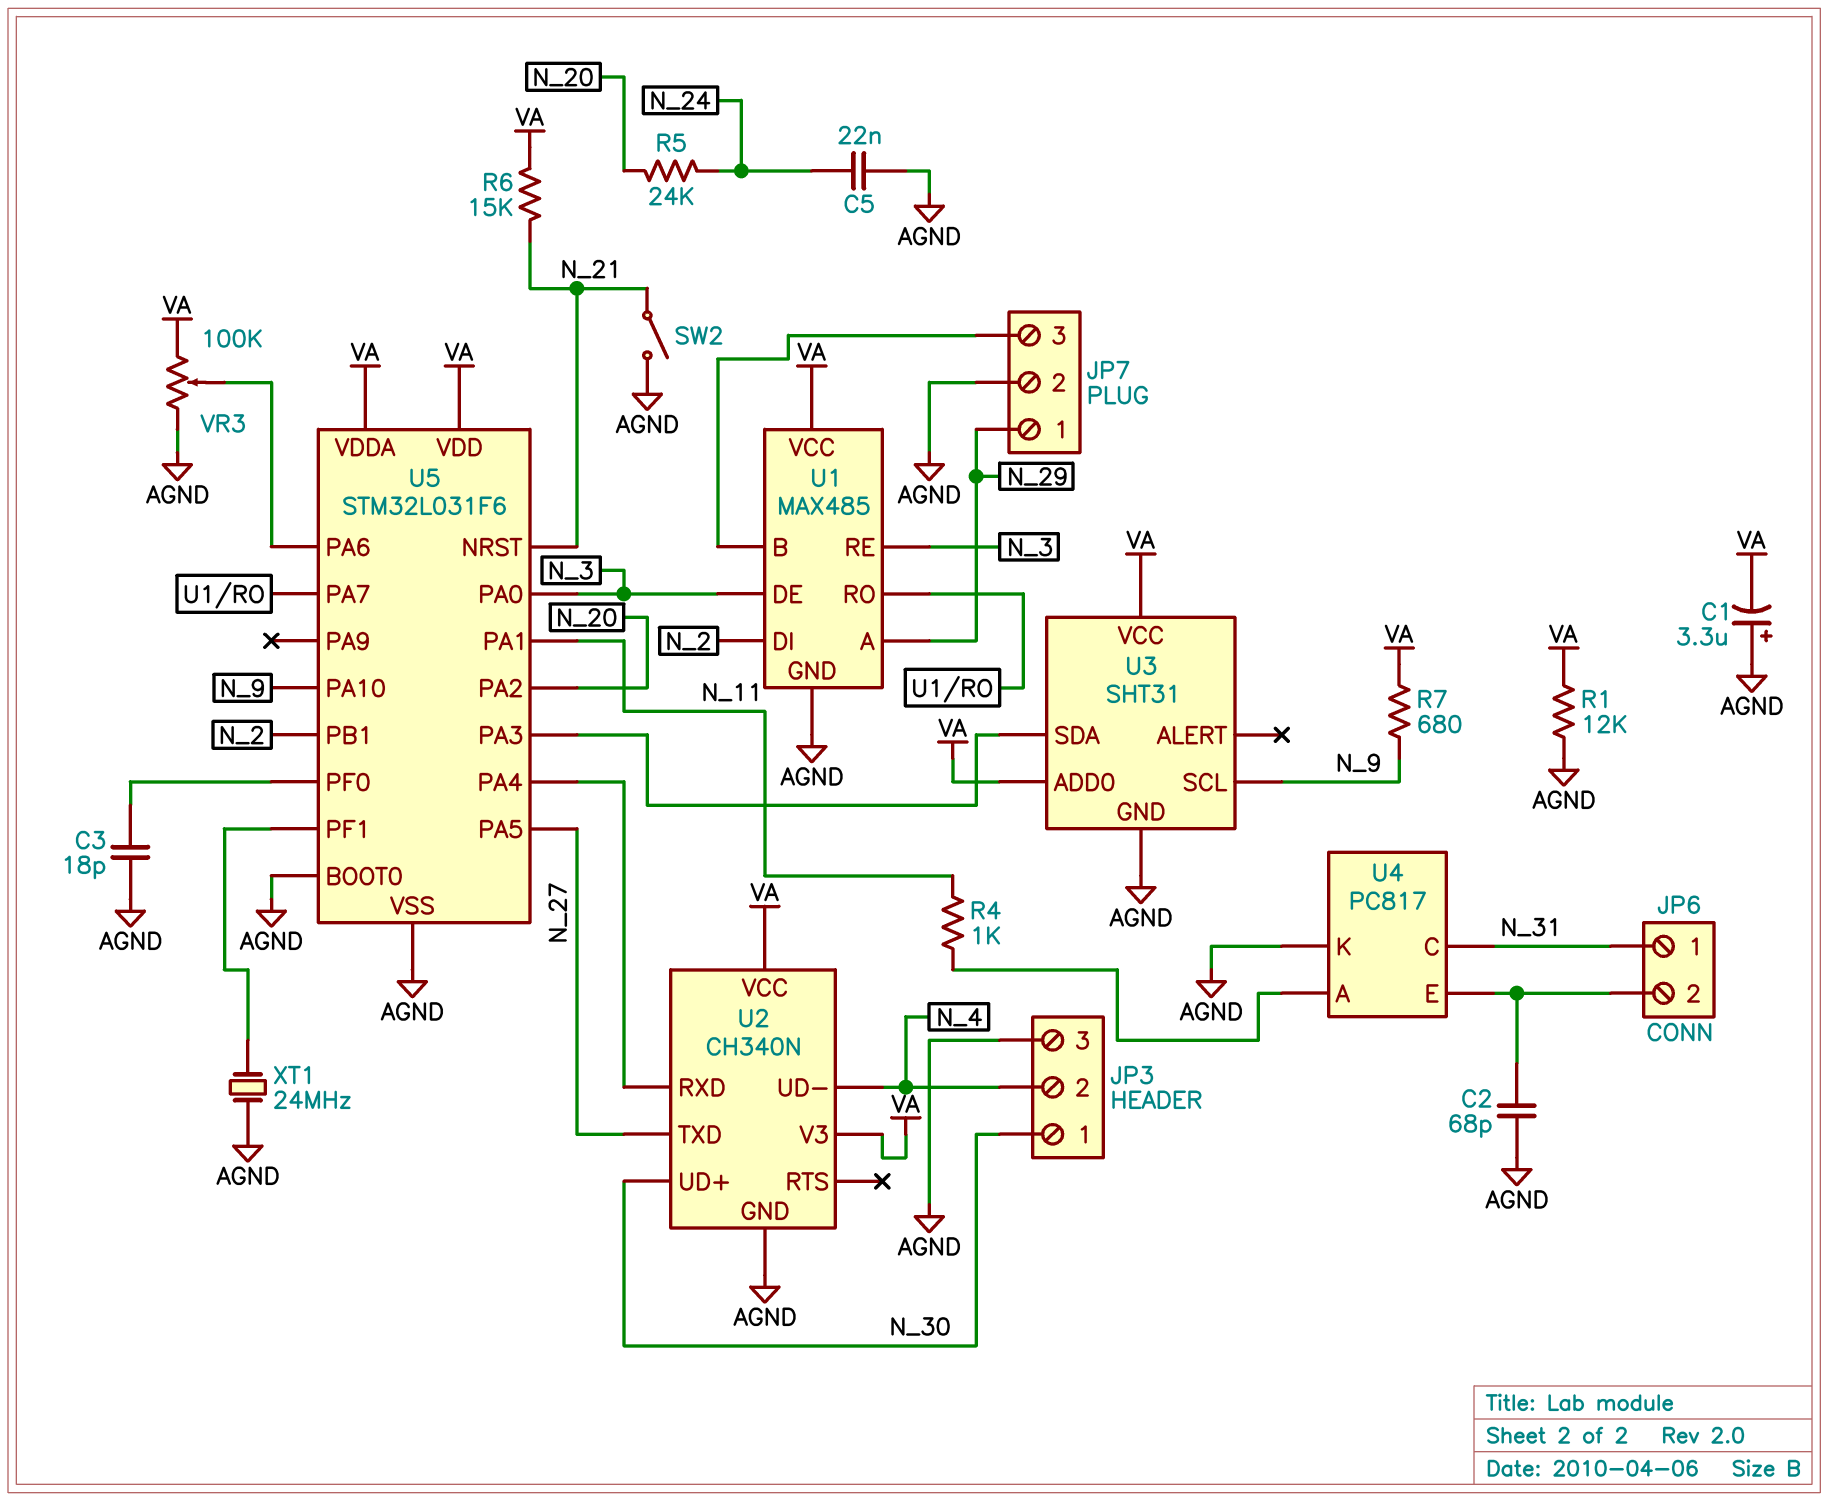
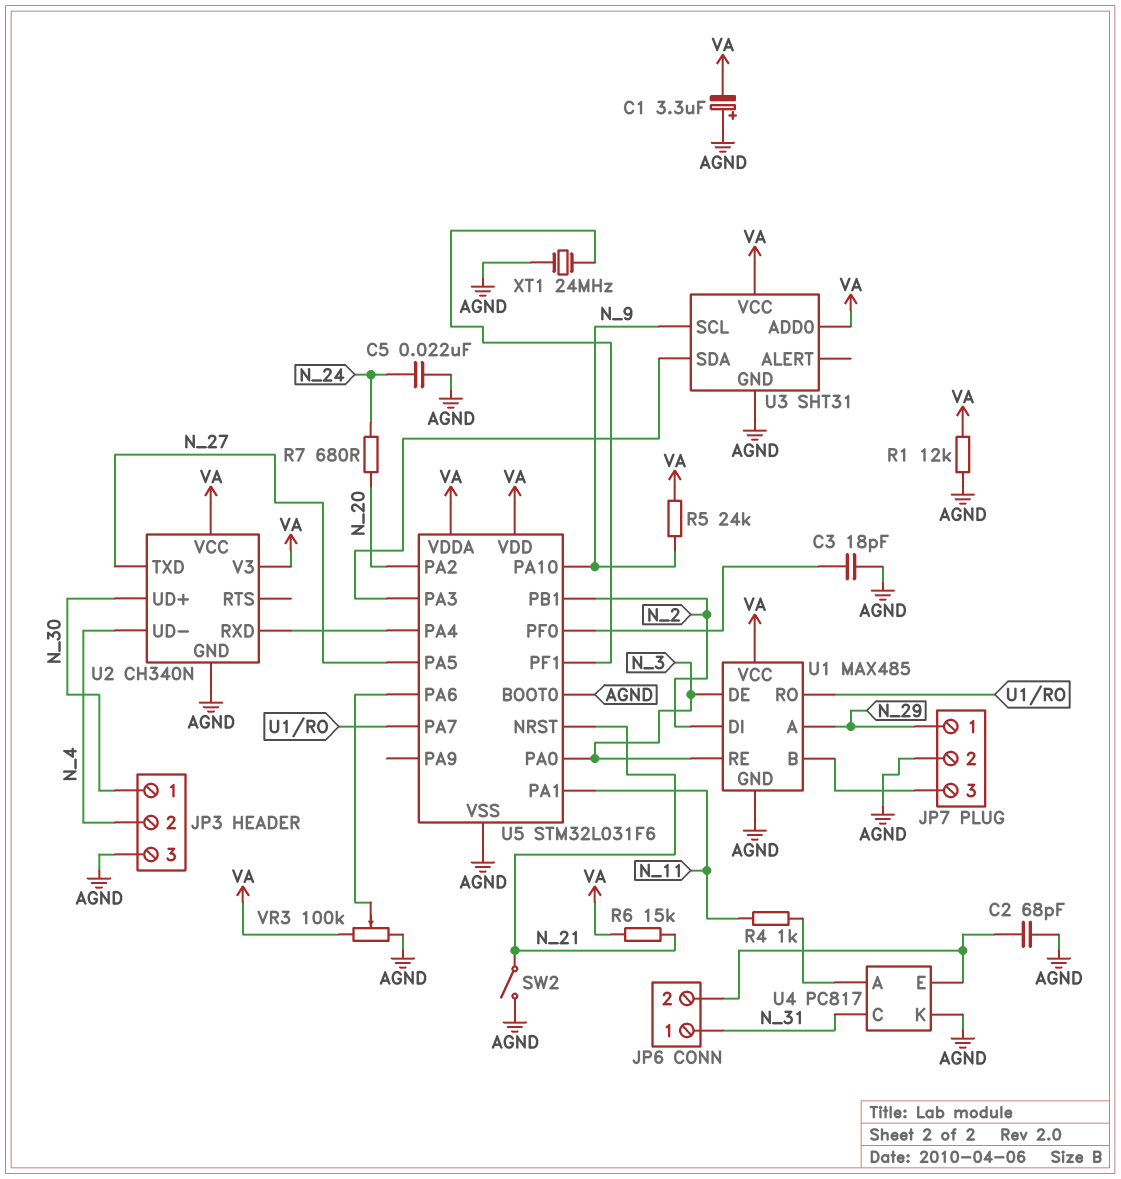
R5: 24k (N_20, N_24) -> 24k (N_9, VA)
R7: 680 (N_9, VA) -> 680 (N_20, N_24)

